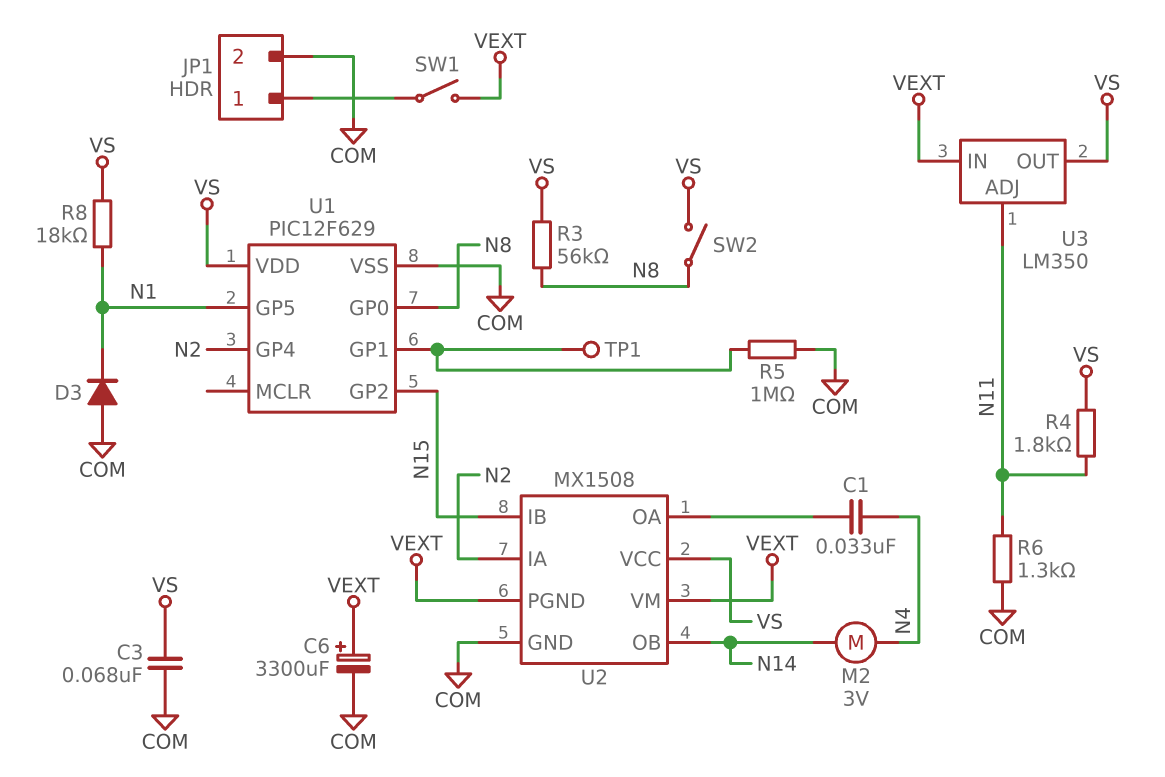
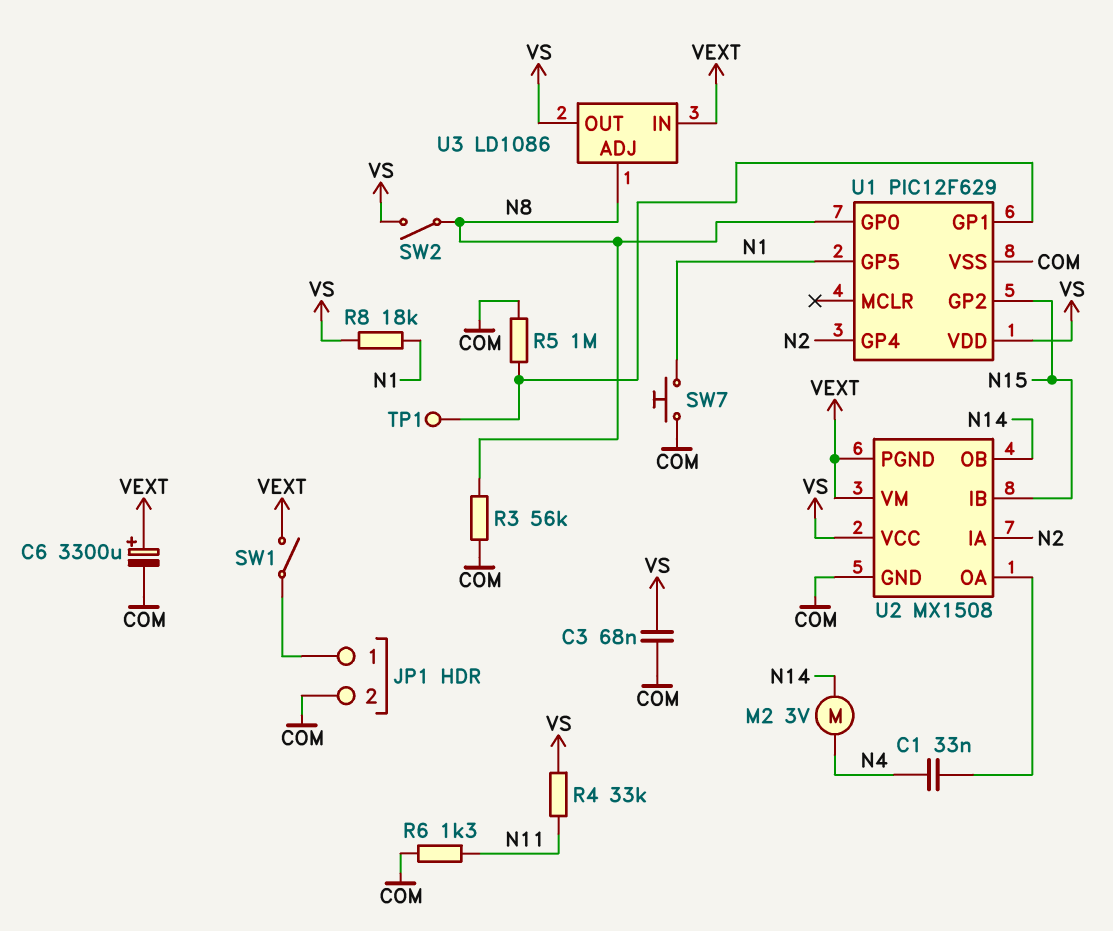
D3: diode (A COM, K N1) -> none
R3: 56k (N8, VS) -> 56k (COM, N8)
R4: 1.8k (N11, VS) -> 33k (N11, VS)
SW7: none -> button (COM, N1)
U3: LM350 -> LD1086
U3 pin ADJ: N11 -> N8

